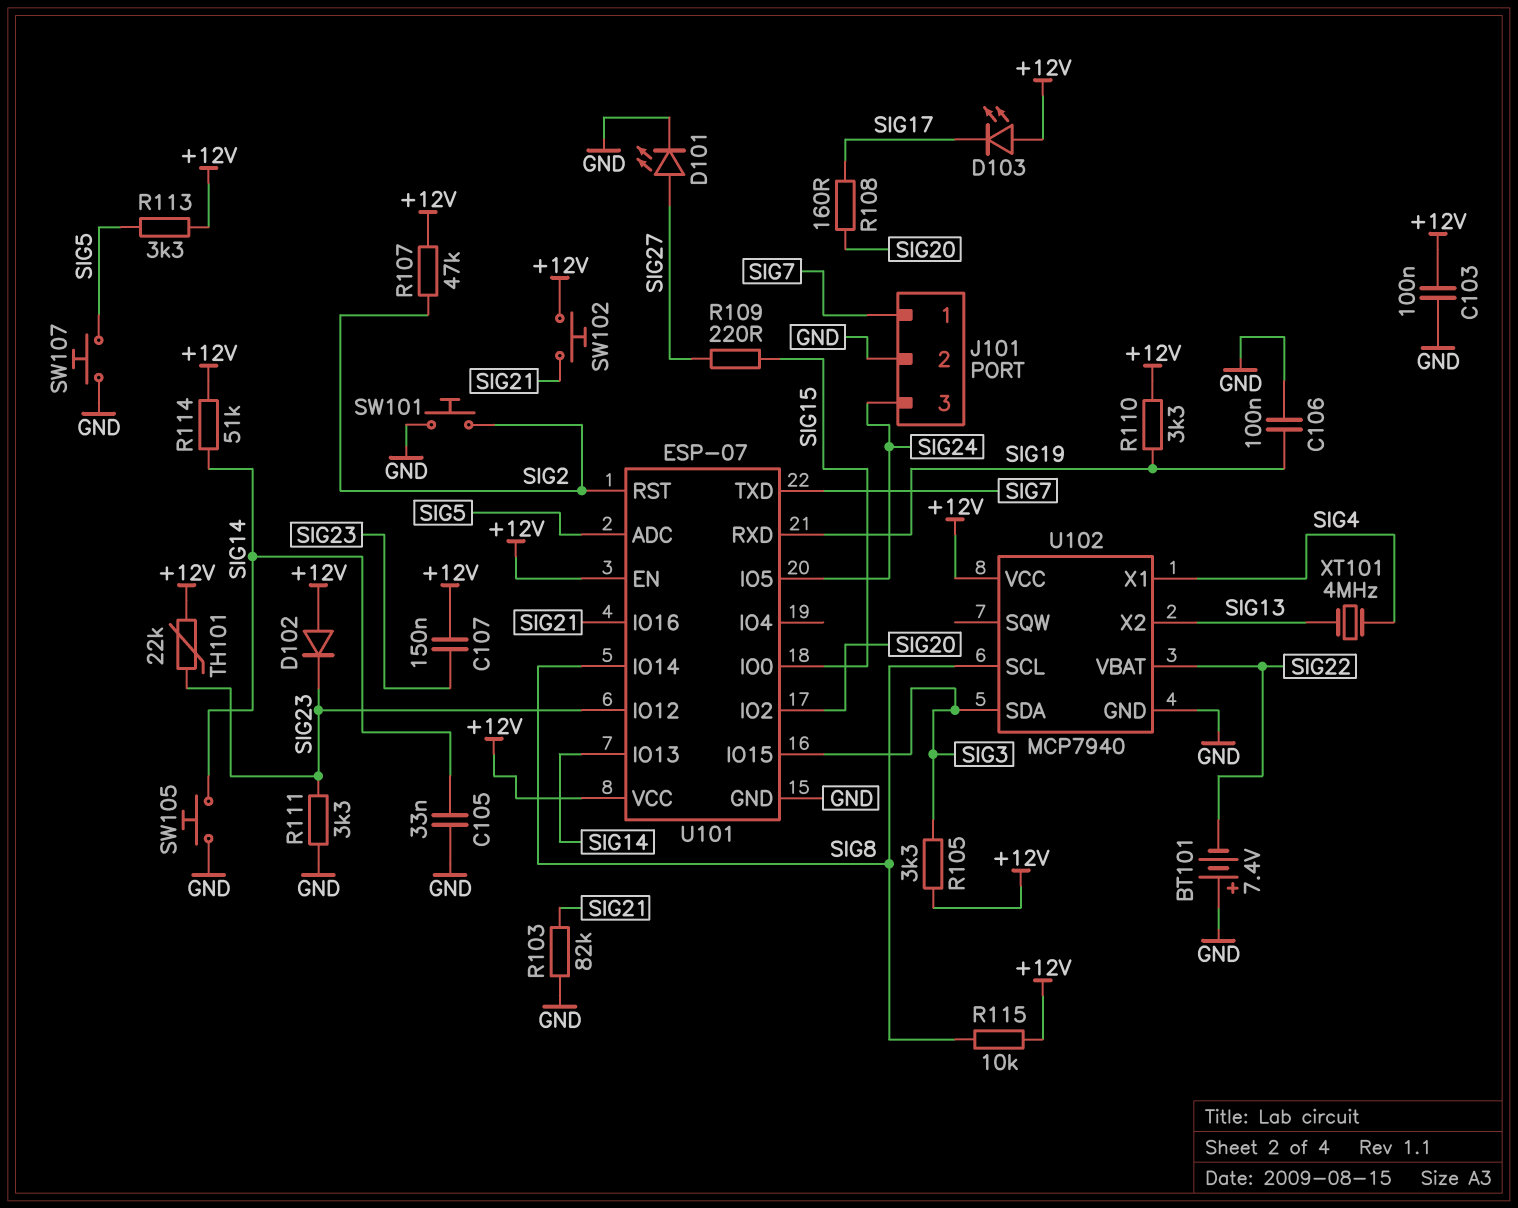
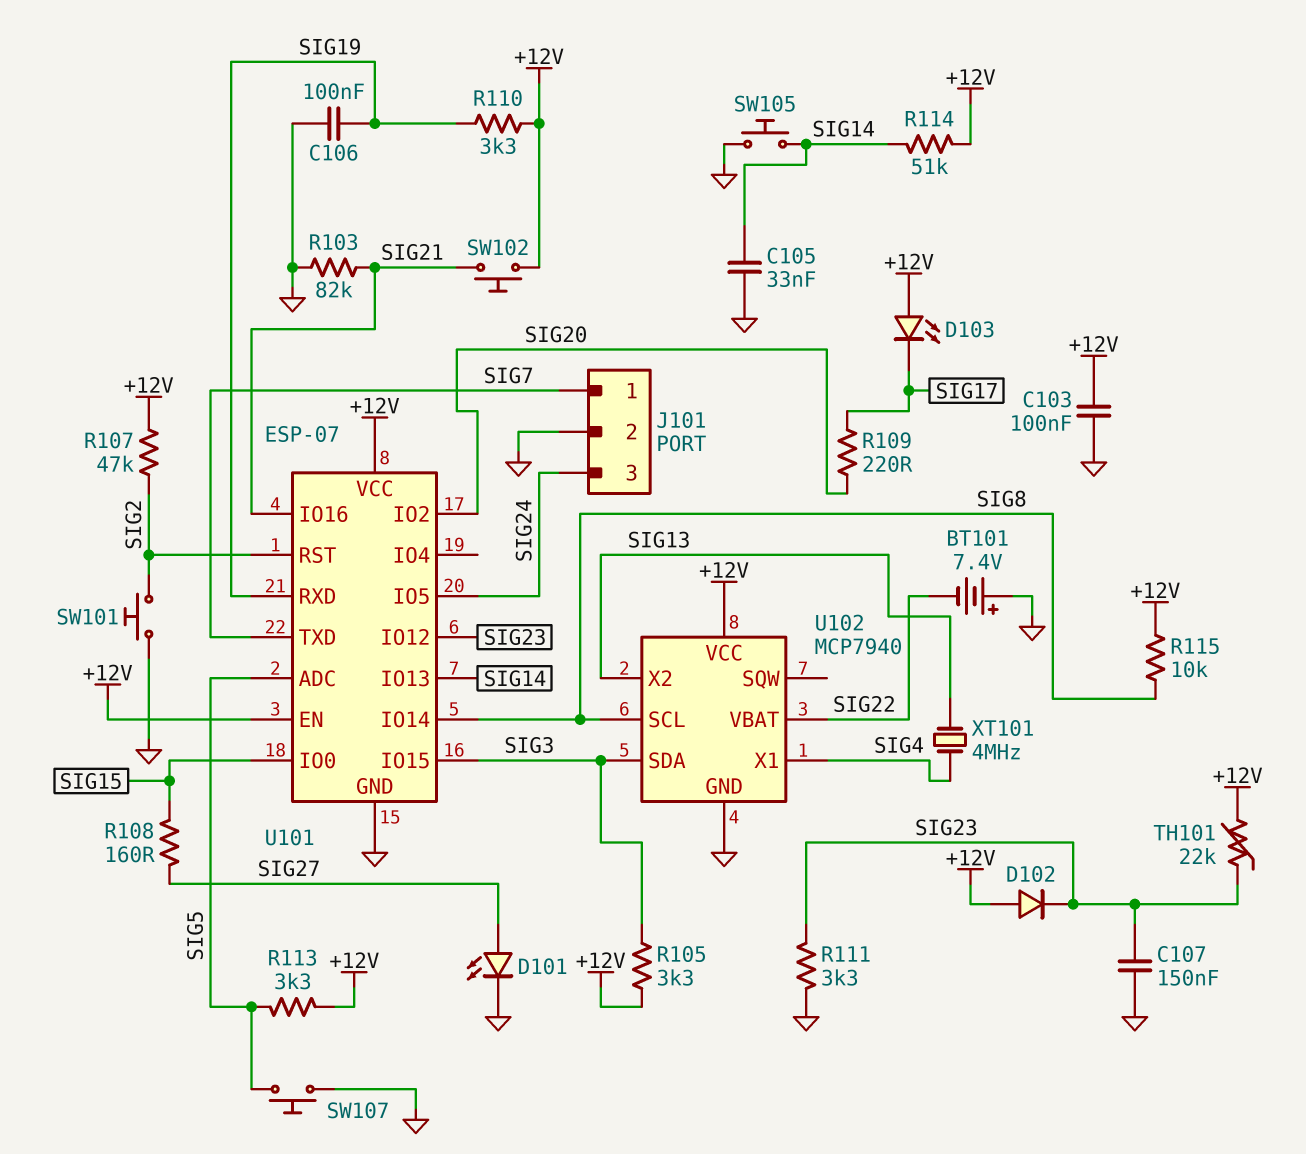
C107: 150nF (+12V, SIG23) -> 150nF (GND, SIG23)
R108: 160 (SIG17, SIG20) -> 160 (SIG15, SIG27)
R109: 220 (SIG15, SIG27) -> 220 (SIG17, SIG20)

